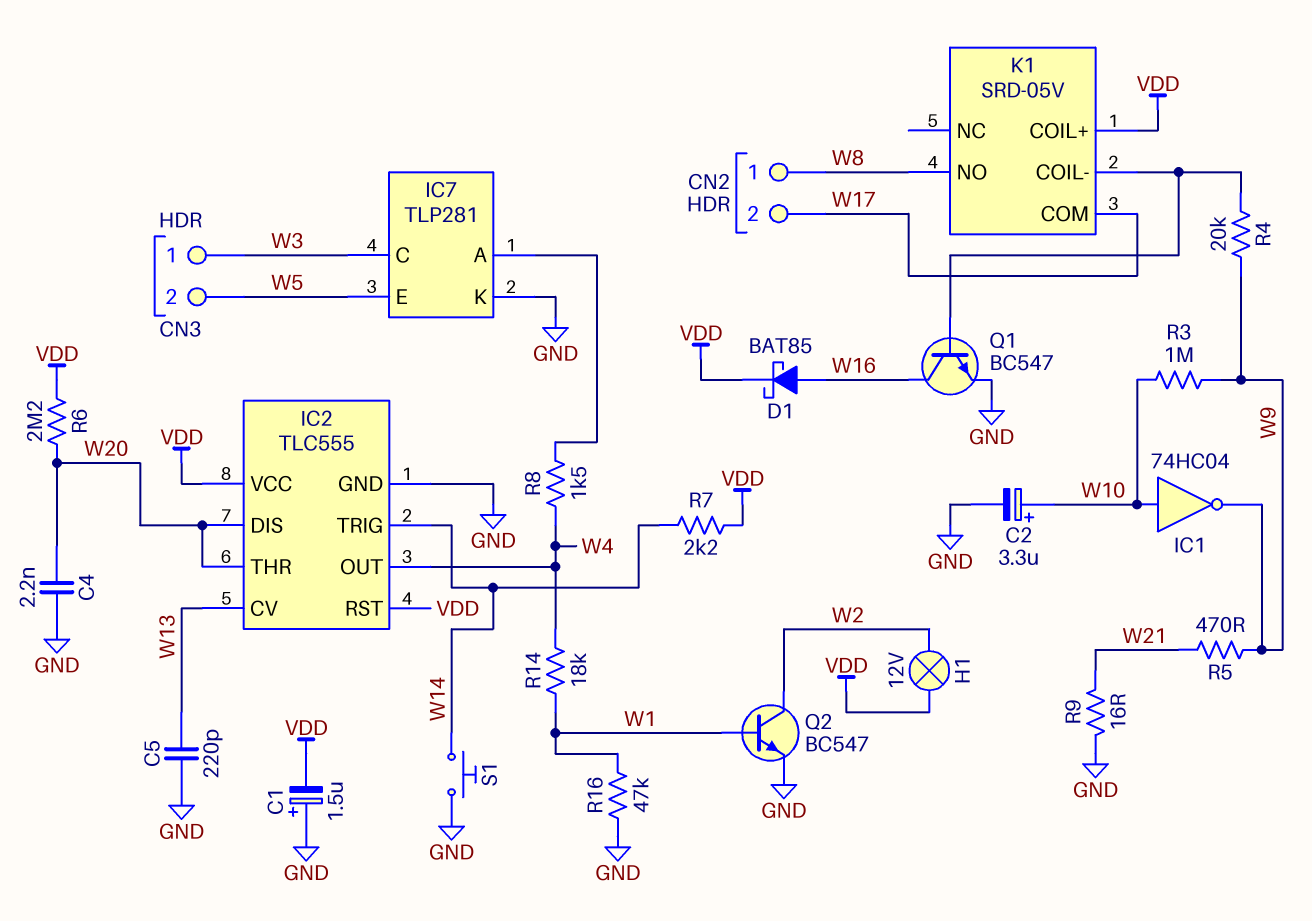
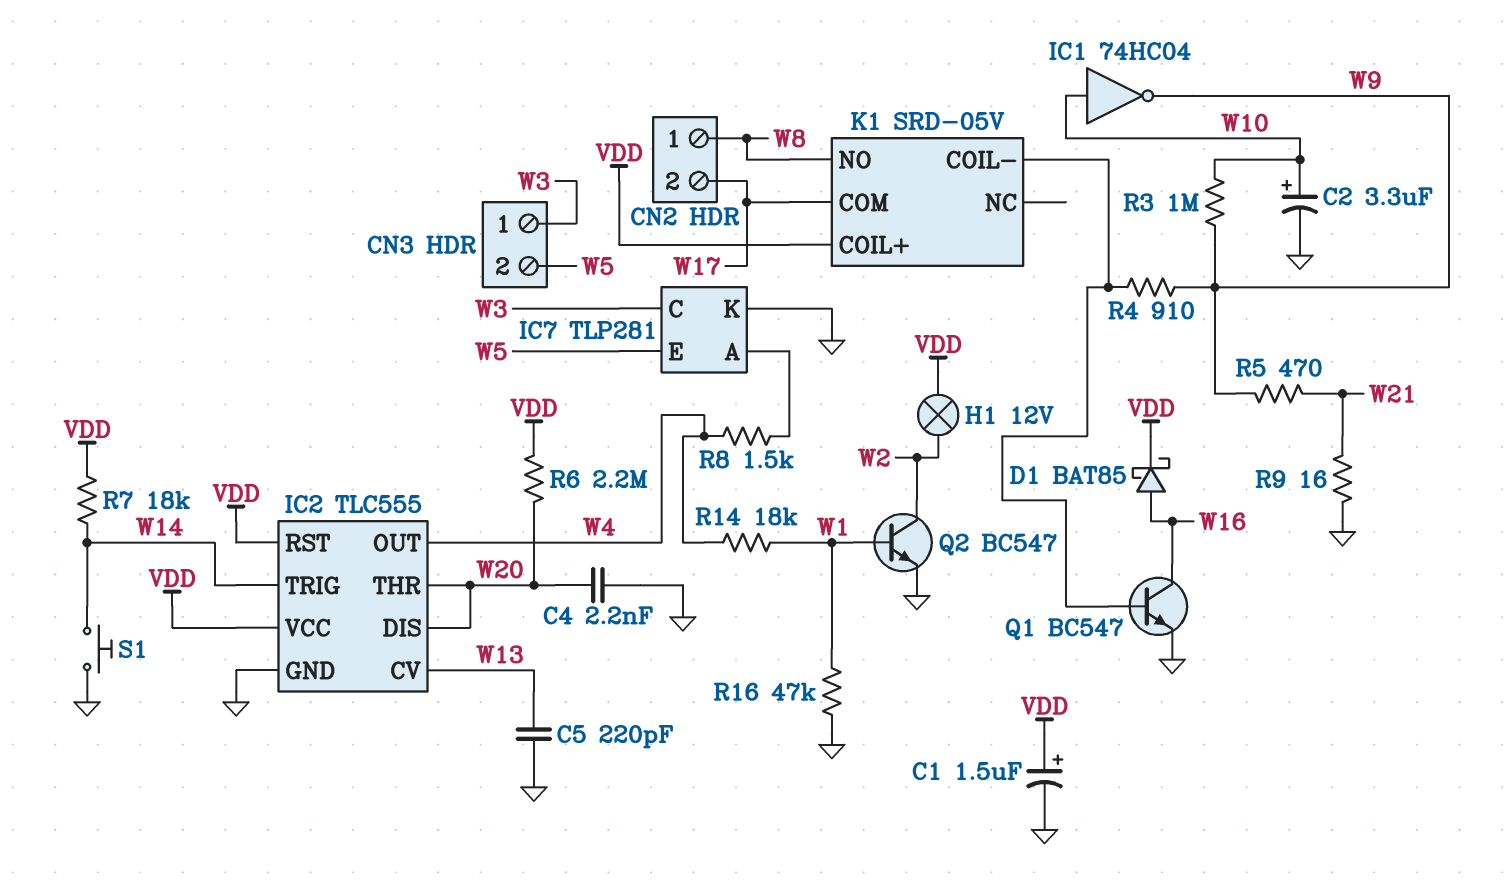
C1: 1.5uF (plus GND, minus VDD) -> 1.5uF (plus VDD, minus GND)
R4: 20k (K1/COIL-, W9) -> 910 (K1/COIL-, W9)
R7: 2.2k (VDD, W14) -> 18k (VDD, W14)

